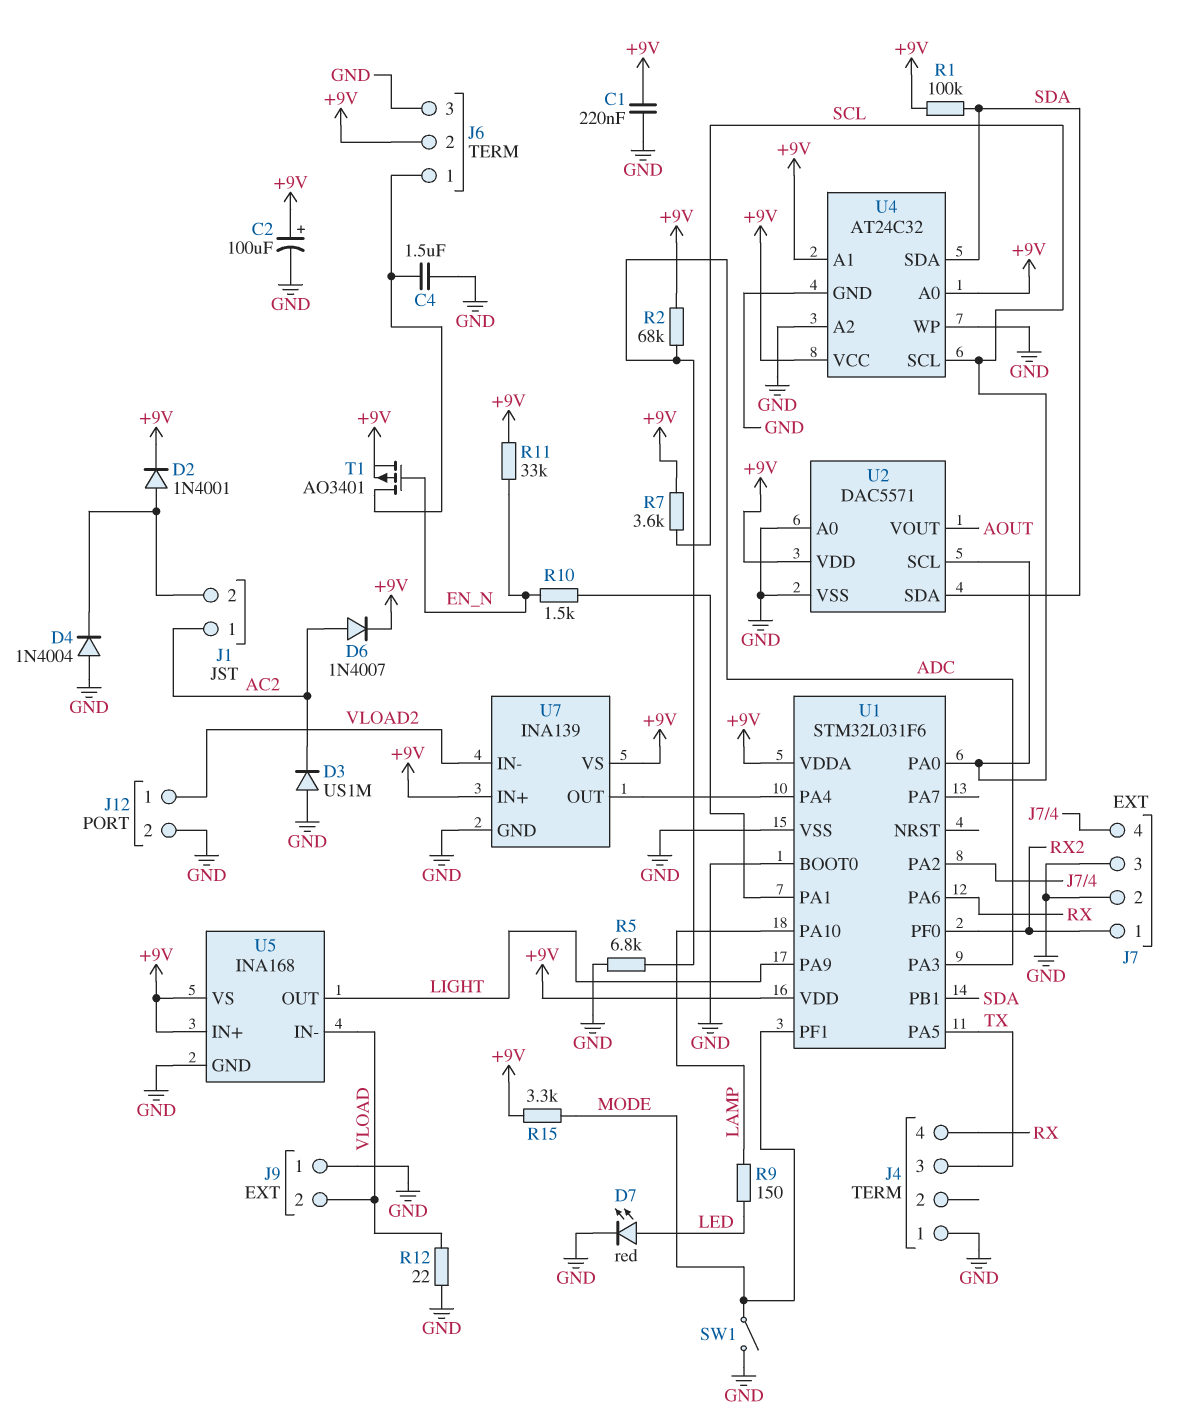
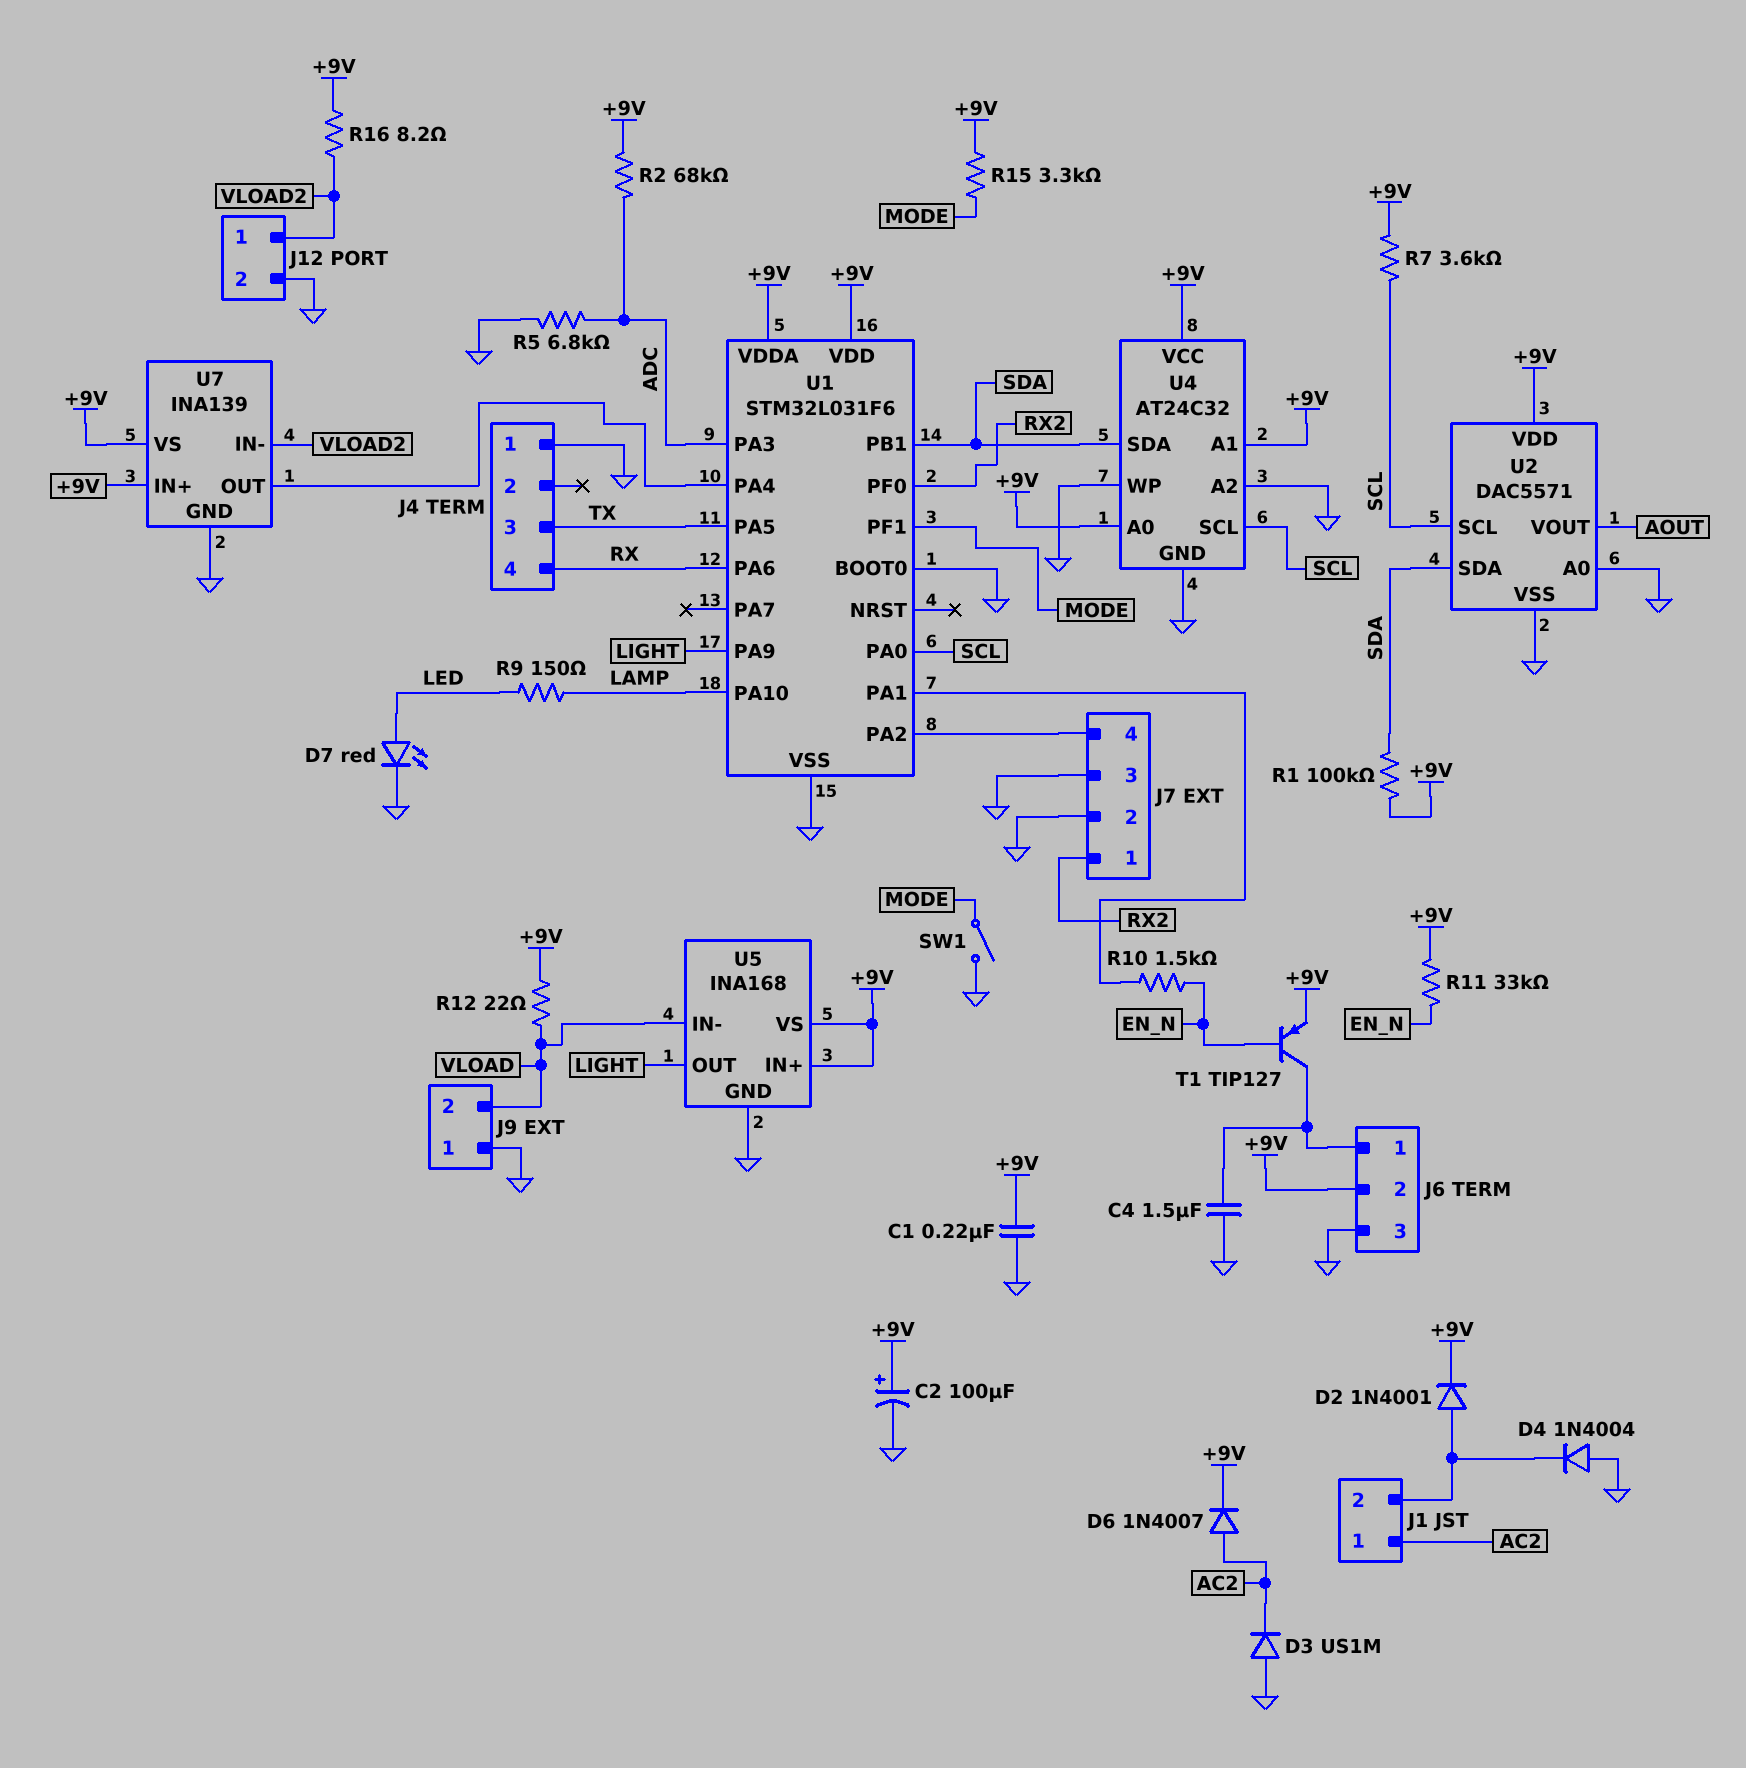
R12: 22 (GND, VLOAD) -> 22 (+9V, VLOAD)
R16: none -> 8.2 (+9V, VLOAD2)
T1: PMOS AO3401 (G EN_N, D J6/1, S +9V) -> PNP TIP127 (B EN_N, C J6/1, E +9V)

